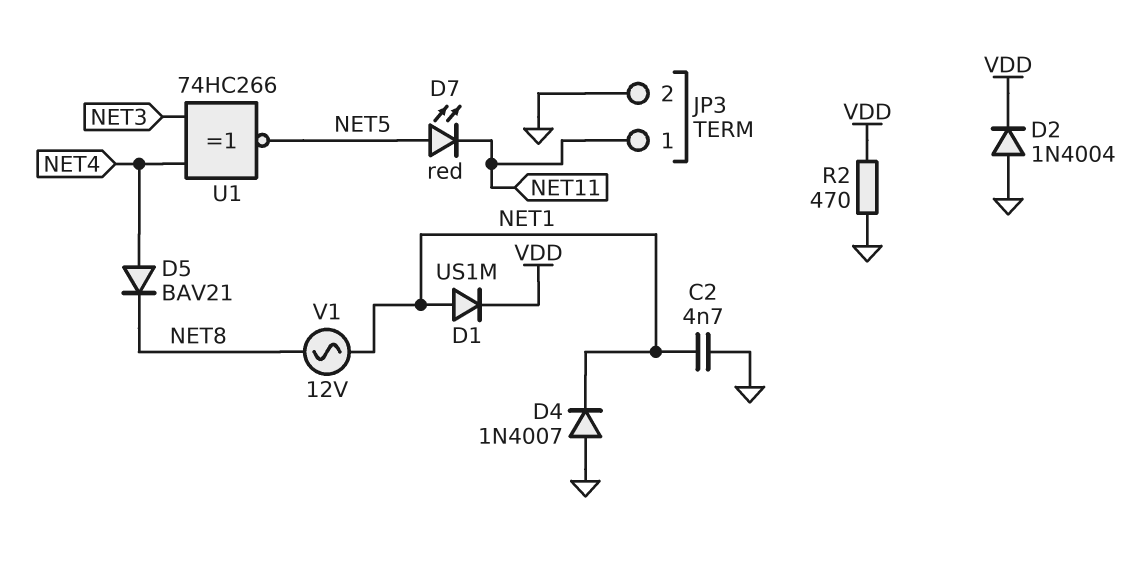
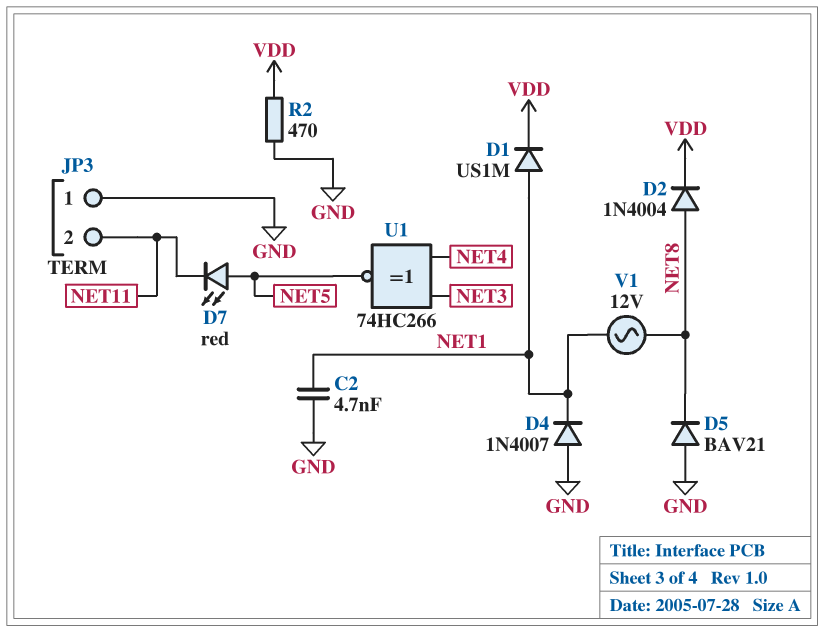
D2: diode 1N4004 (A GND, K VDD) -> diode 1N4004 (A NET8, K VDD)
D5: diode BAV21 (A NET4, K NET8) -> diode BAV21 (A GND, K NET8)
JP3 pin 1: NET11 -> GND
JP3 pin 2: GND -> NET11

